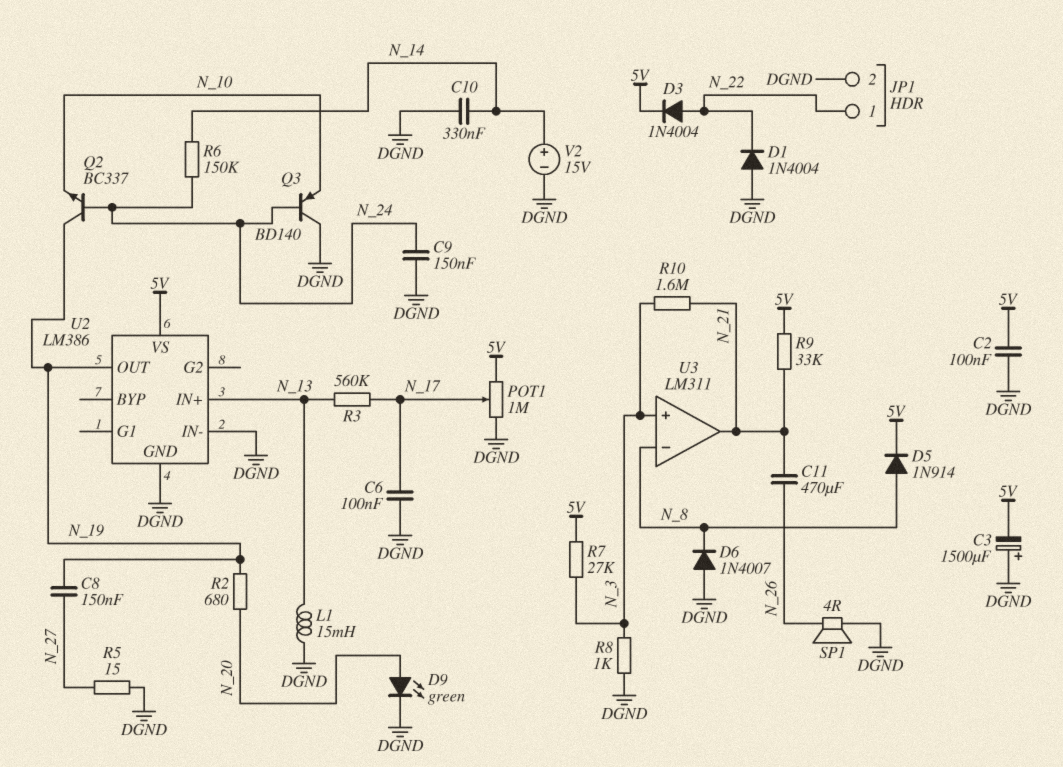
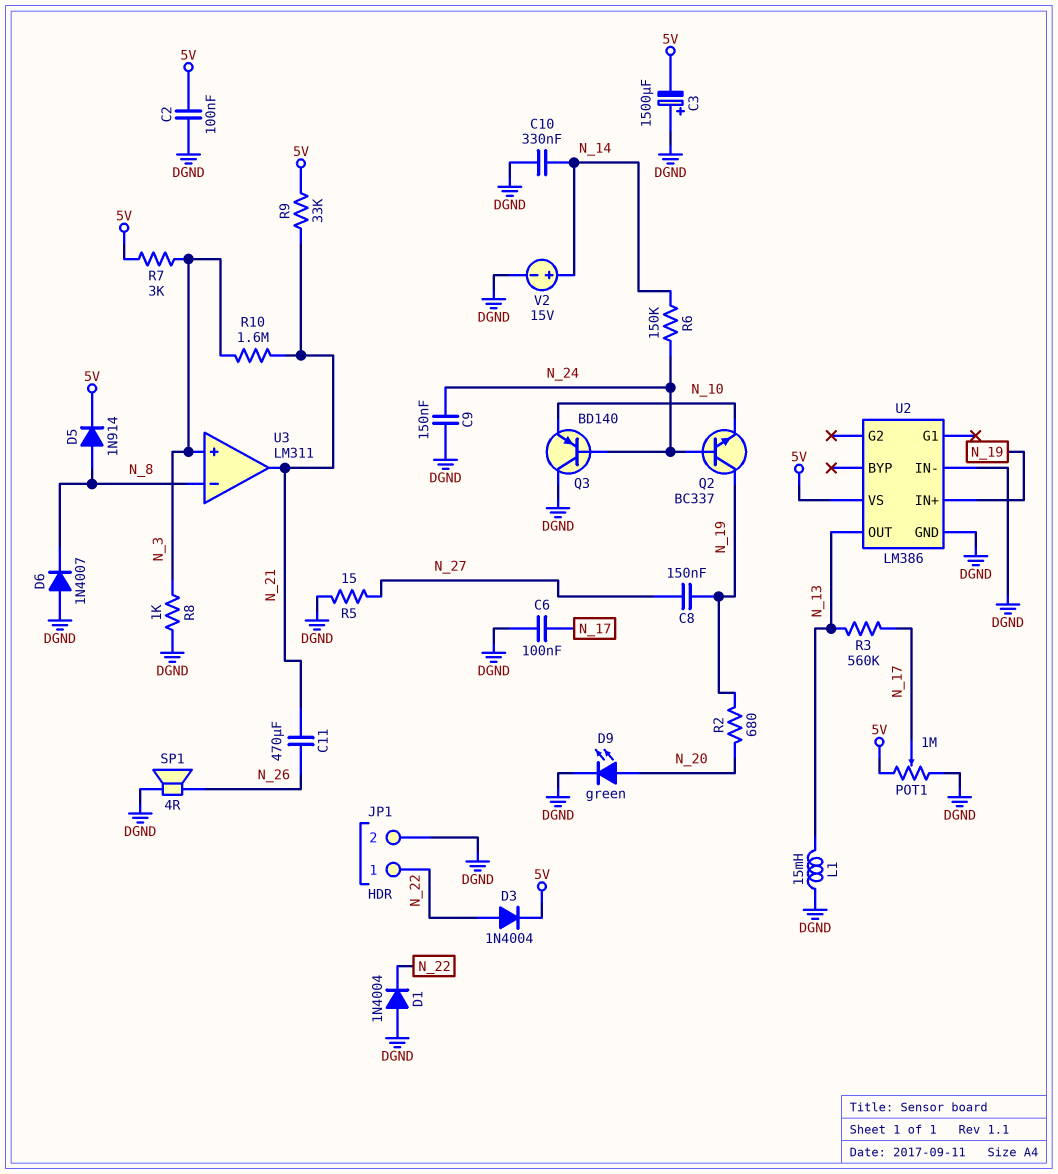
R7: 27k (5V, N_3) -> 3k (5V, N_3)
U2 pin IN+: N_13 -> N_19
U2 pin OUT: N_19 -> N_13

